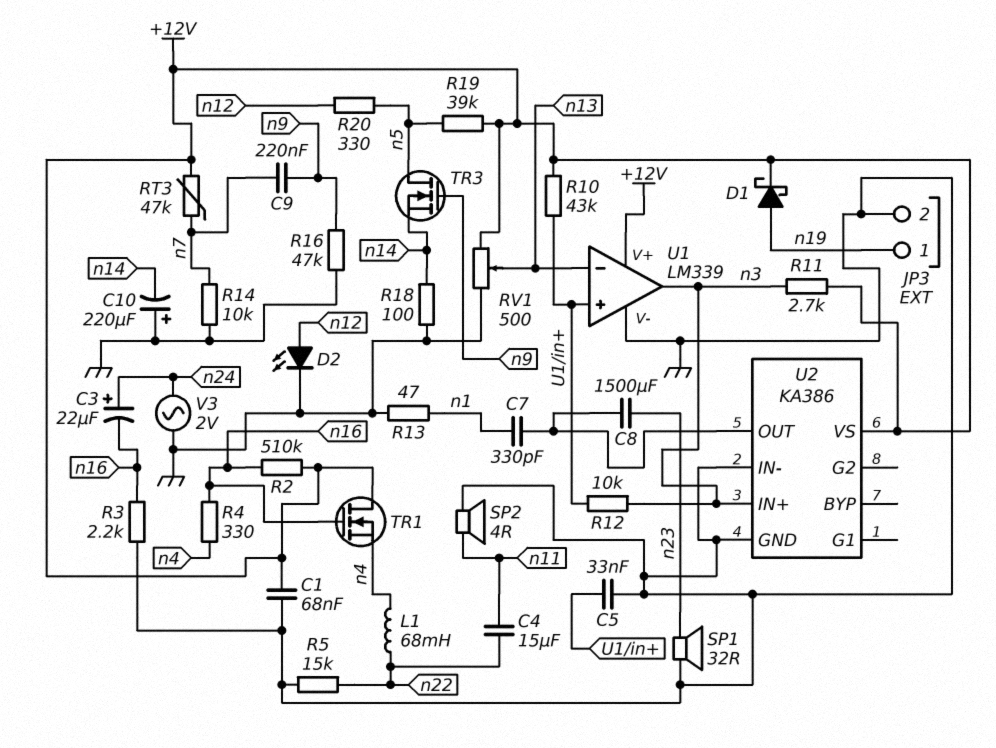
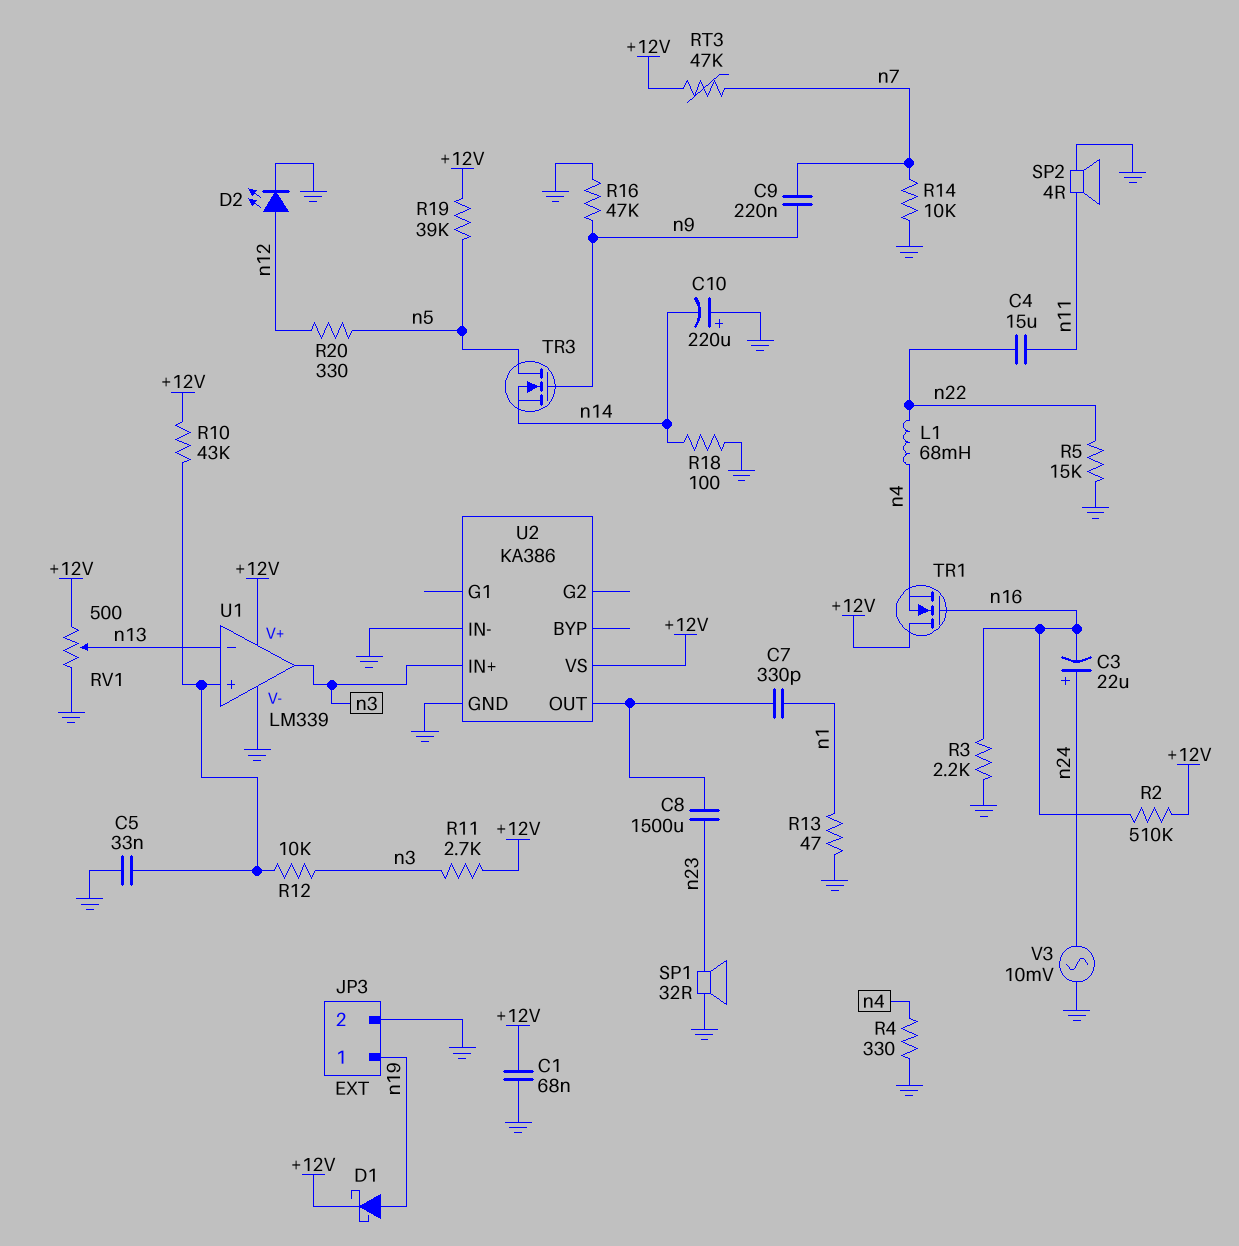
R4: 330 (n4, n16) -> 330 (GND, n4)
V3: AC 2V (GND, n24) -> AC 10mV (GND, n24)

